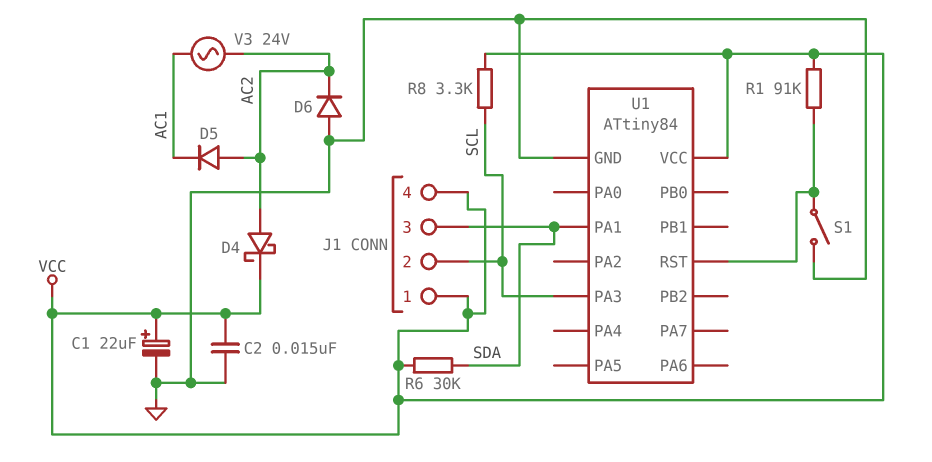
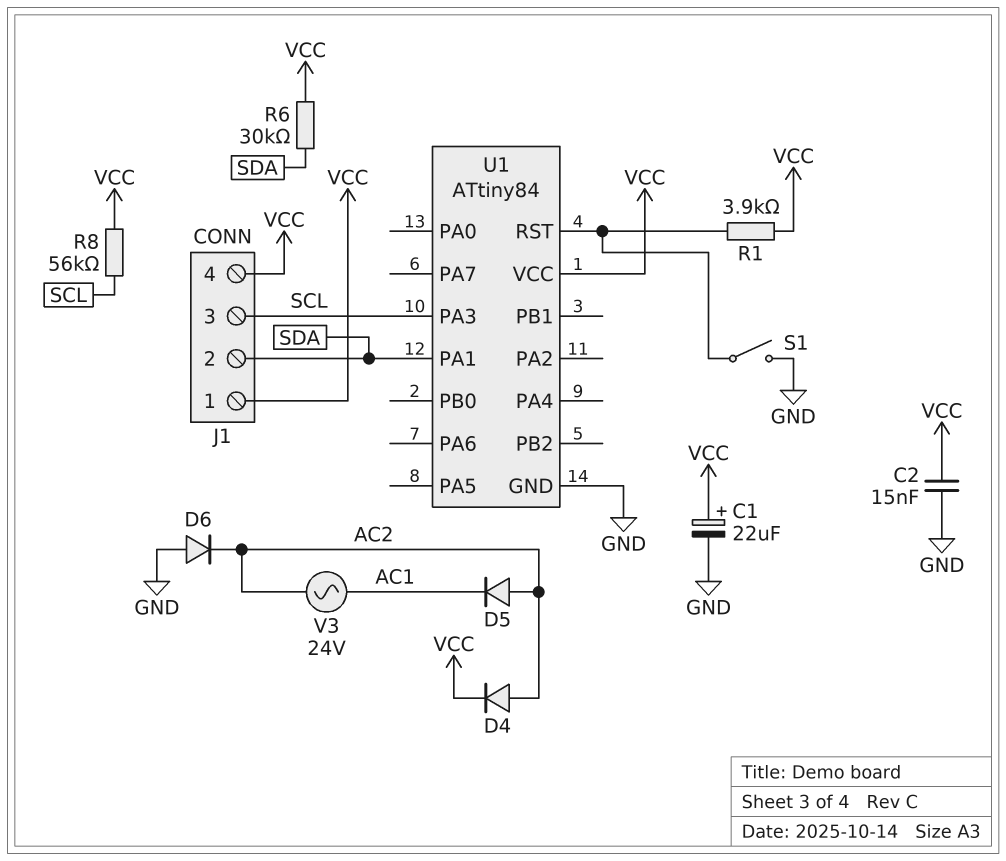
D4: schottky (A AC2, K VCC) -> diode (A AC2, K VCC)
J1 pin 2: SCL -> SDA
J1 pin 3: SDA -> SCL
R1: 91k (U1/RST, VCC) -> 3.9k (U1/RST, VCC)
R8: 3.3k (SCL, VCC) -> 56k (SCL, VCC)

